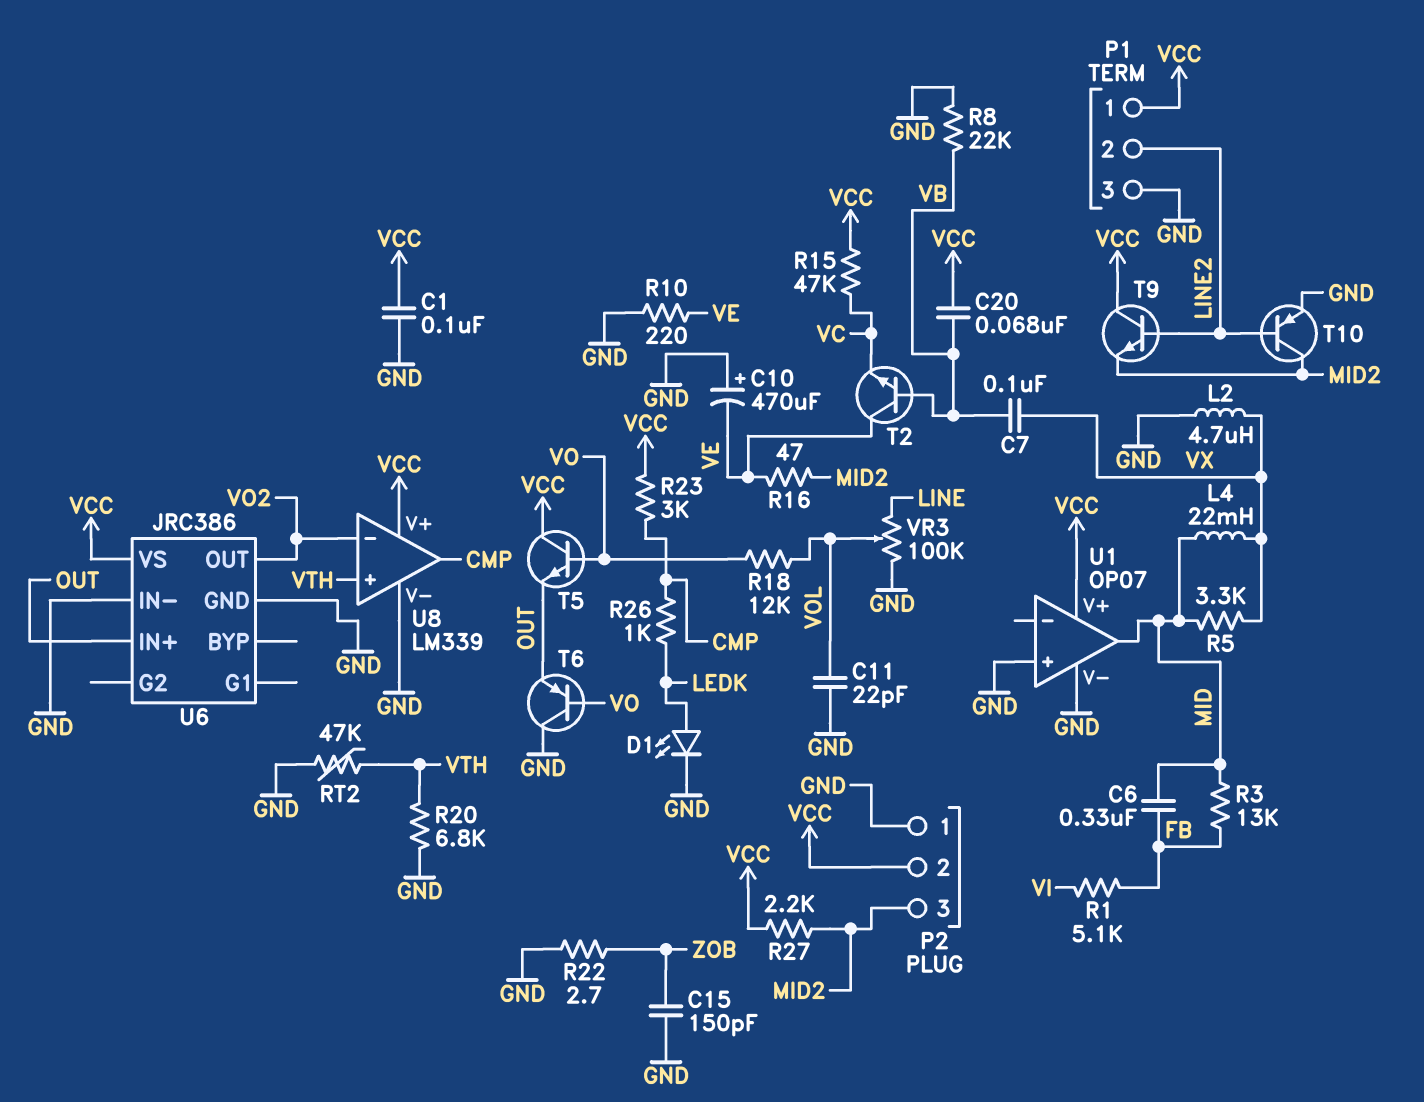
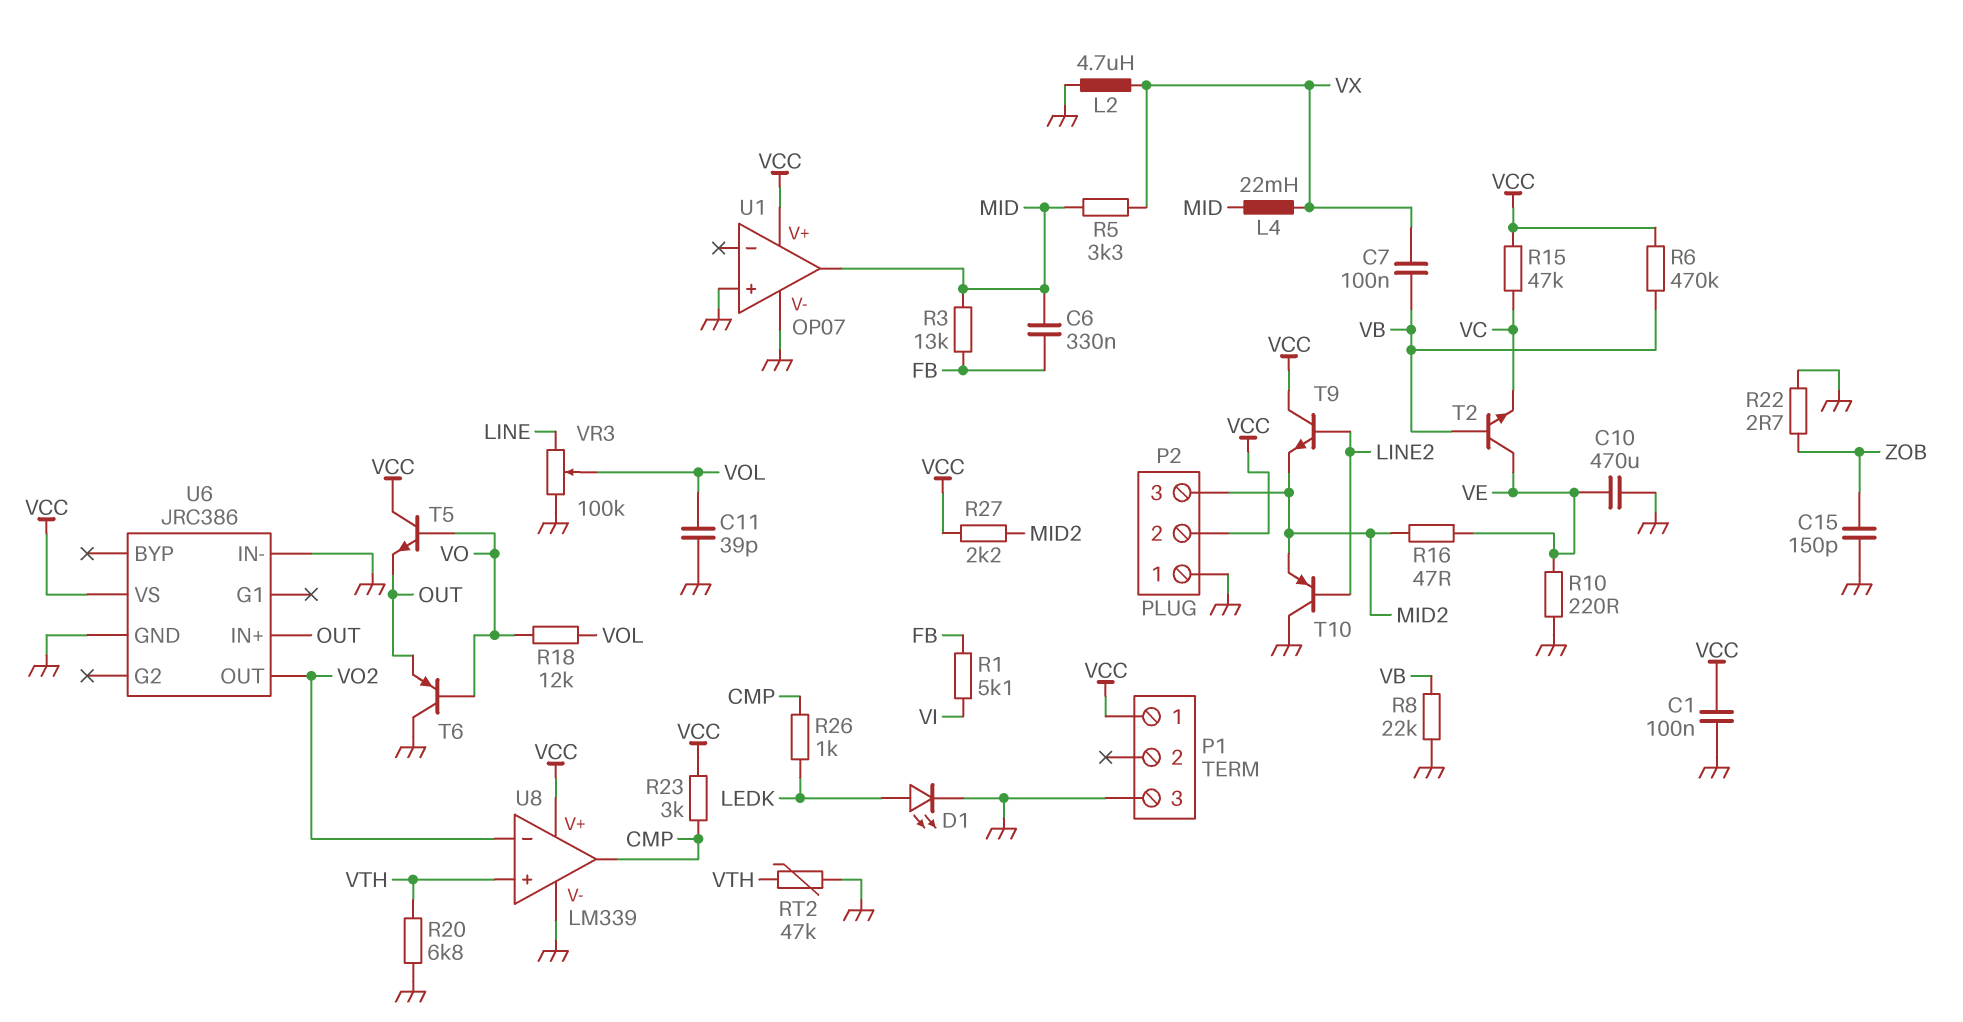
C10: 470uF (plus GND, minus VE) -> 470uF (GND, VE)
C11: 22pF (GND, VOL) -> 39pF (GND, VOL)
C20: 68nF (VB, VCC) -> none
P1 pin 2: LINE2 -> none
R6: none -> 470k (VB, VCC)
T10: PNP (B LINE2, C MID2, E GND) -> PNP (B LINE2, C GND, E MID2)

